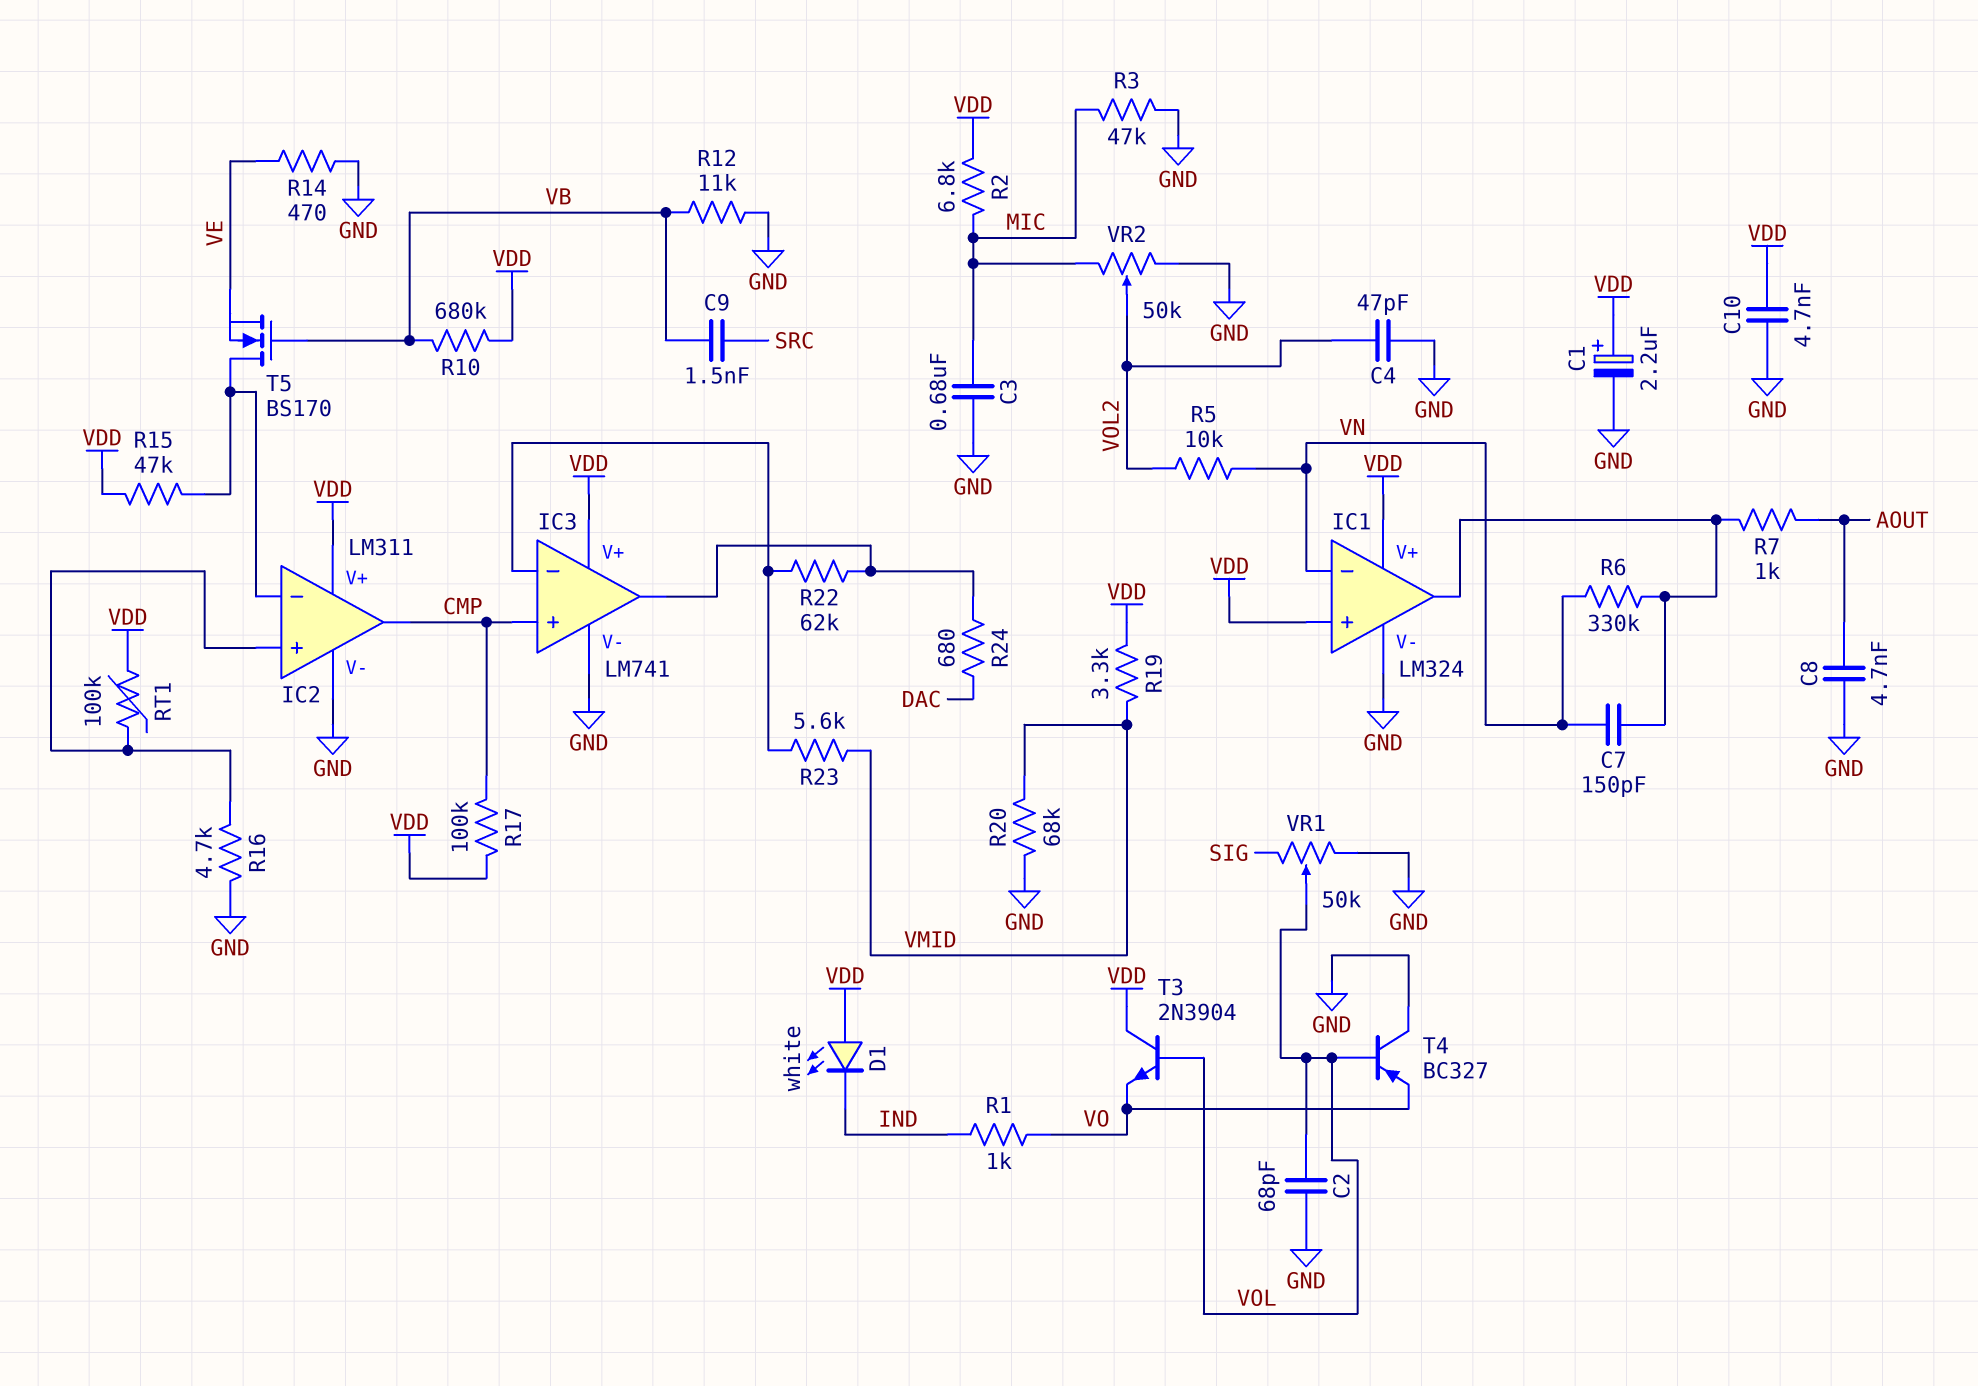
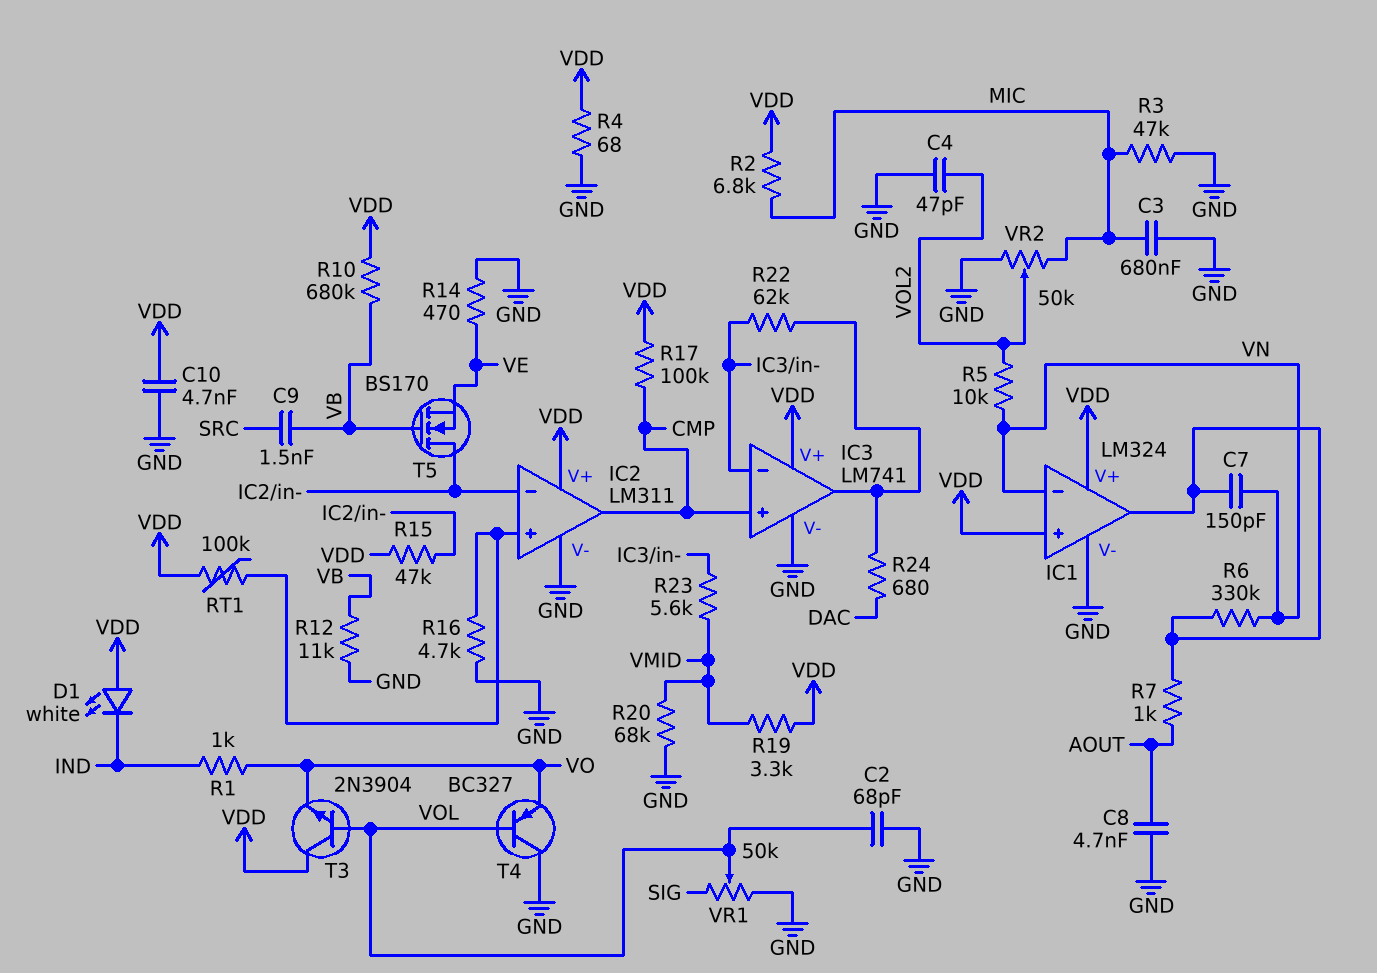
C1: 2.2uF (plus VDD, minus GND) -> none
R4: none -> 68 (GND, VDD)

